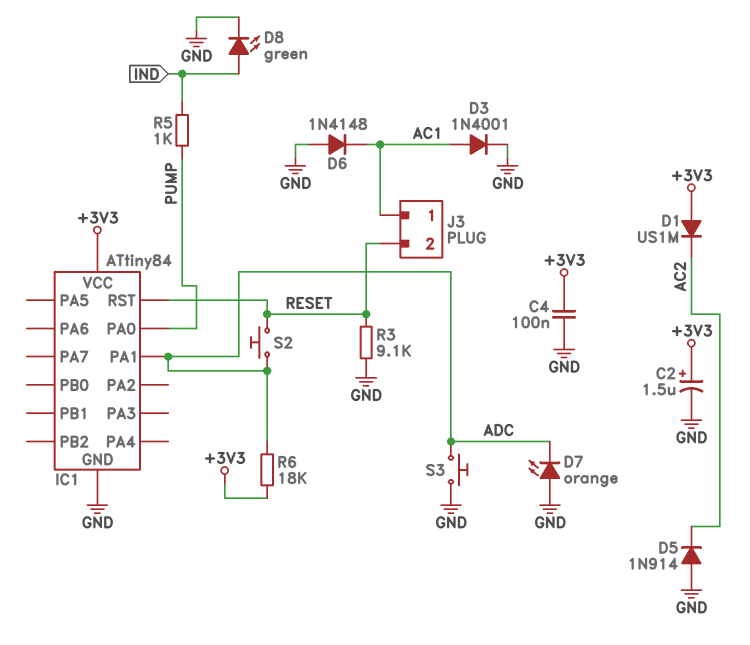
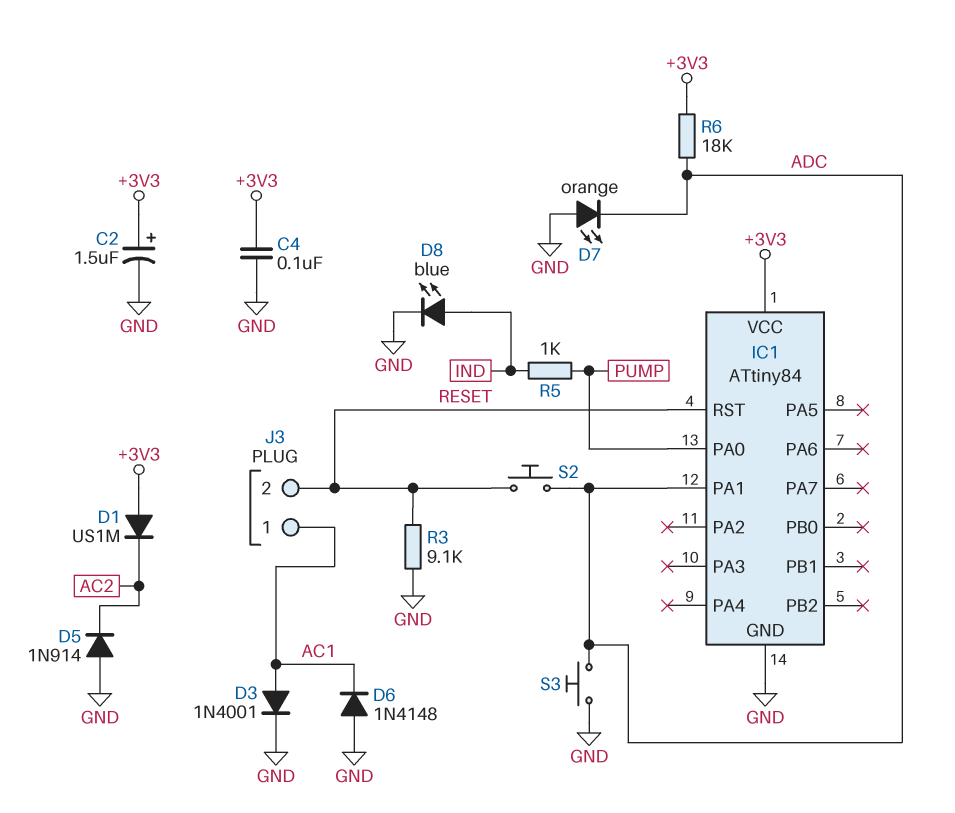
D8: LED green (A IND, K GND) -> LED blue (A IND, K GND)

